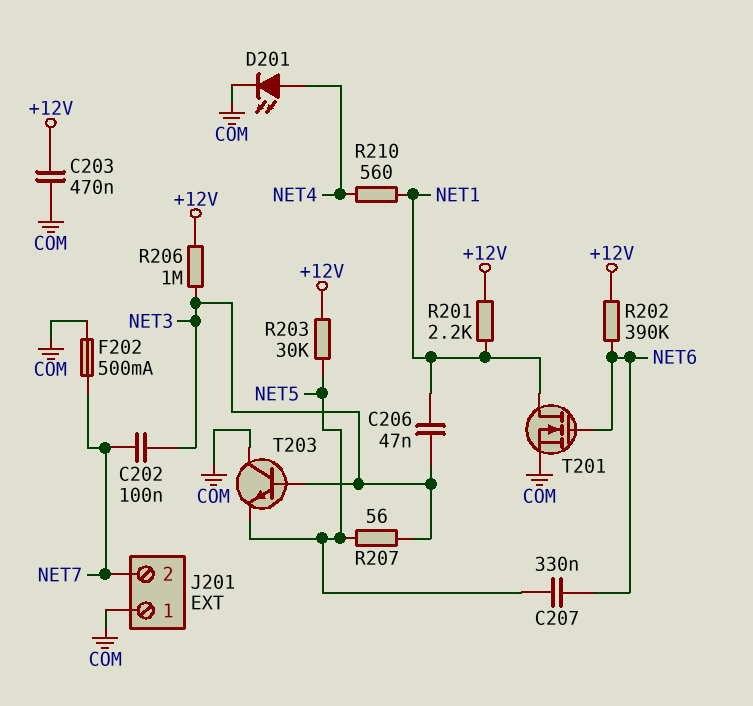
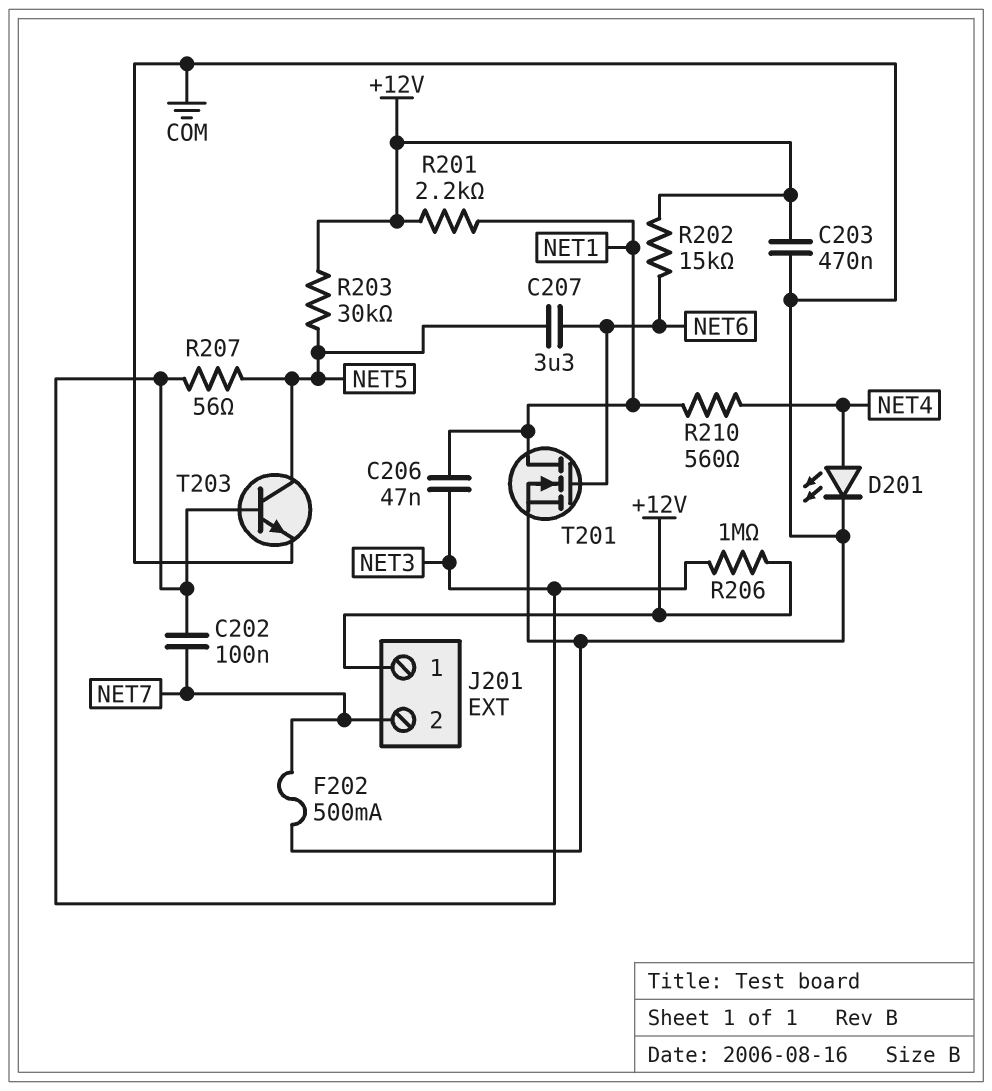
C207: 330nF (NET5, NET6) -> 3.3uF (NET5, NET6)
J201 pin 1: COM -> +12V
R202: 390k (+12V, NET6) -> 15k (+12V, NET6)
T203: NPN (B NET3, C COM, E NET5) -> NPN (B NET3, C NET5, E COM)

